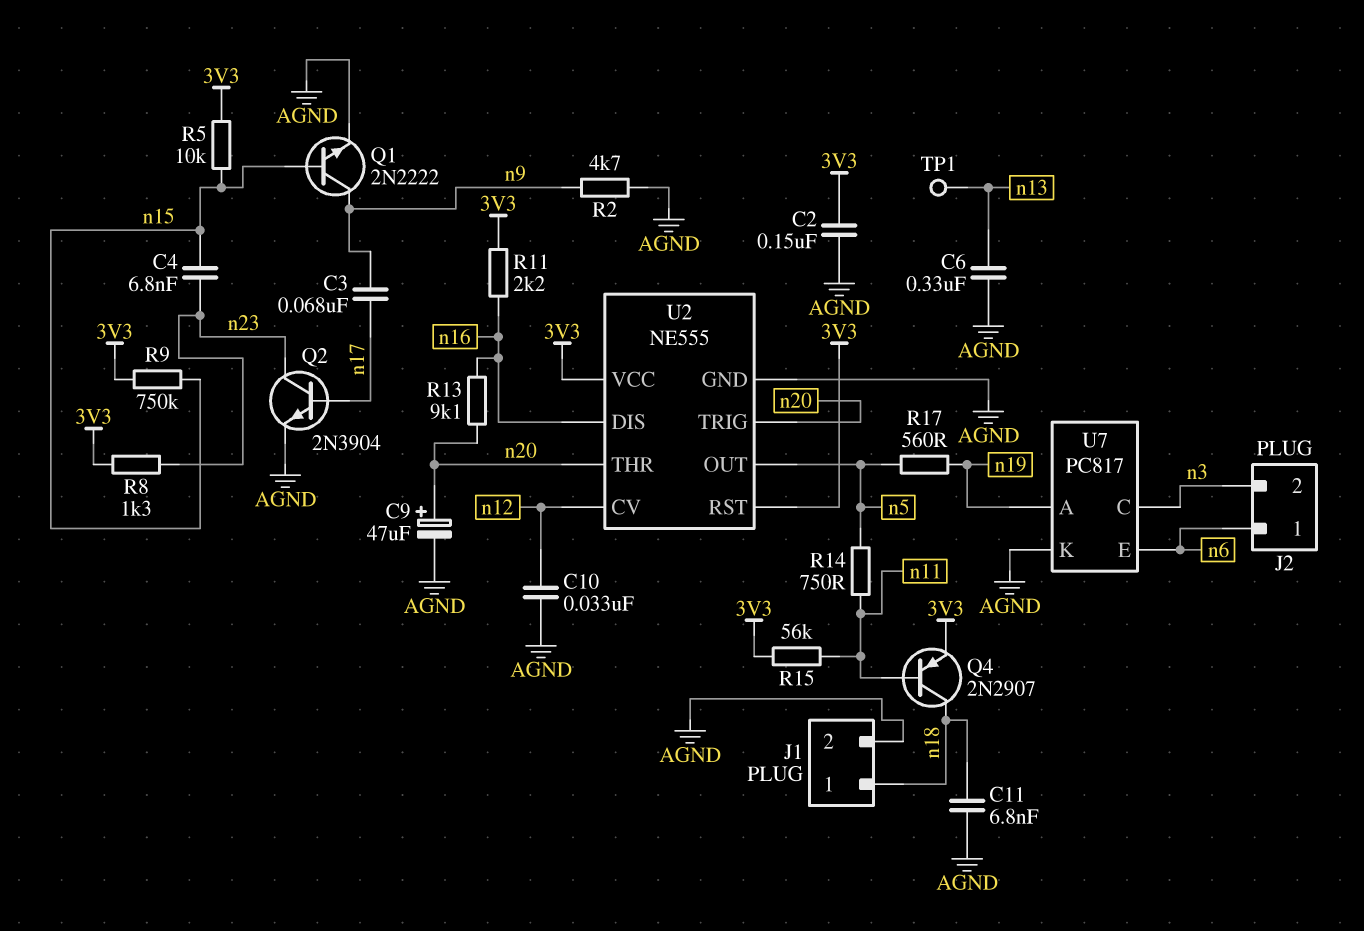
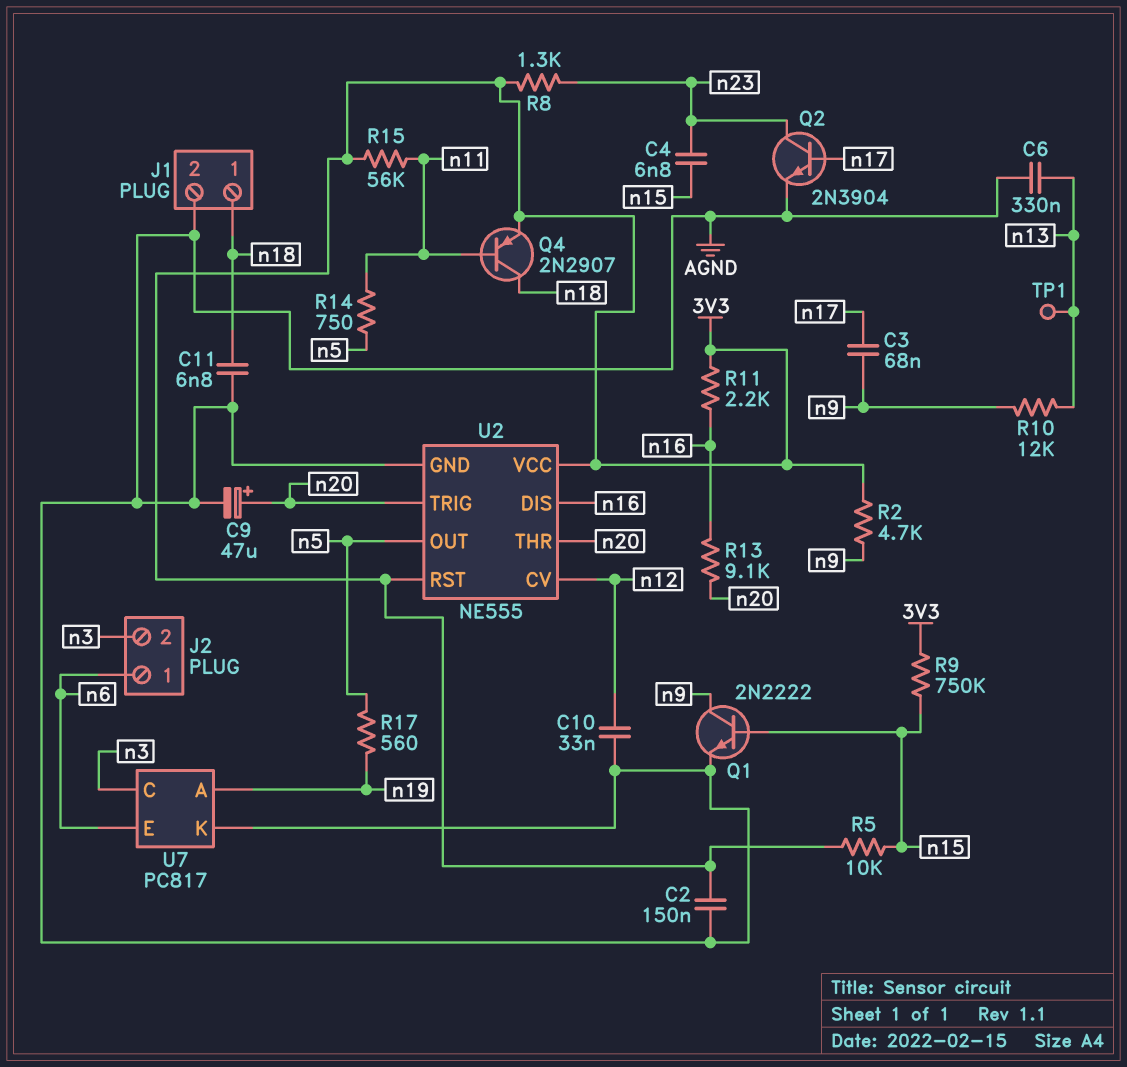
R2: 4.7k (AGND, n9) -> 4.7k (3V3, n9)
R10: none -> 12k (n9, n13)

